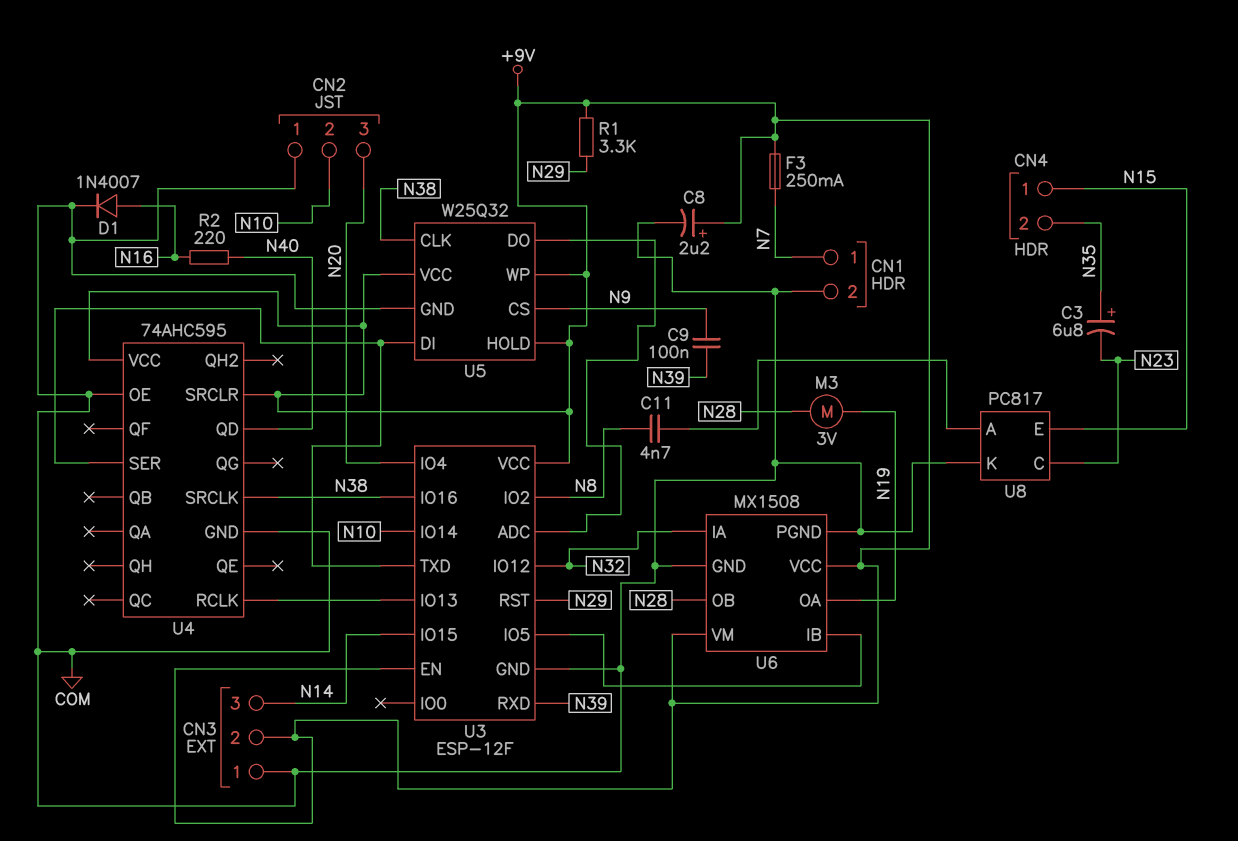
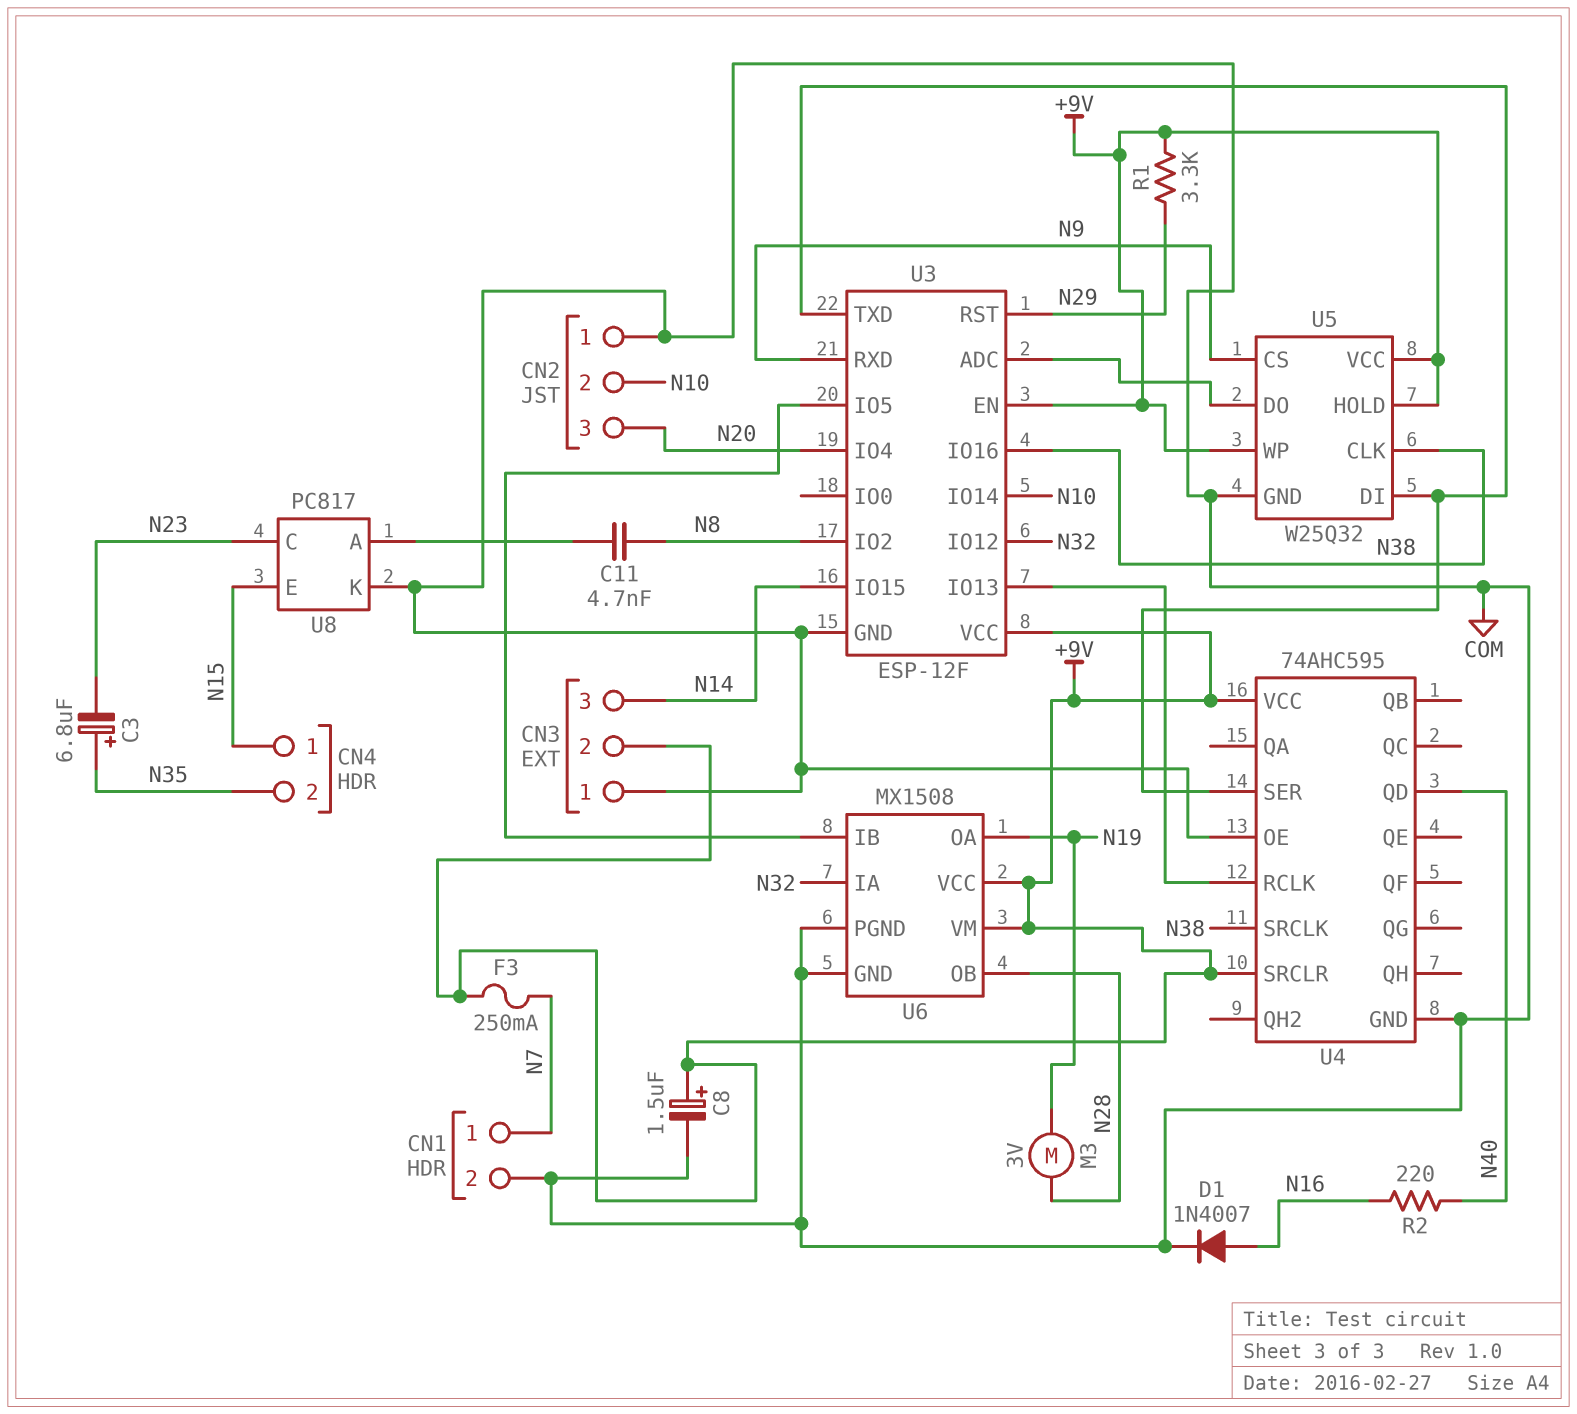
C8: 2.2uF (plus +9V, minus COM) -> 1.5uF (plus +9V, minus COM)
C9: 100nF (N9, N39) -> none
U3 pin RXD: N39 -> N9

